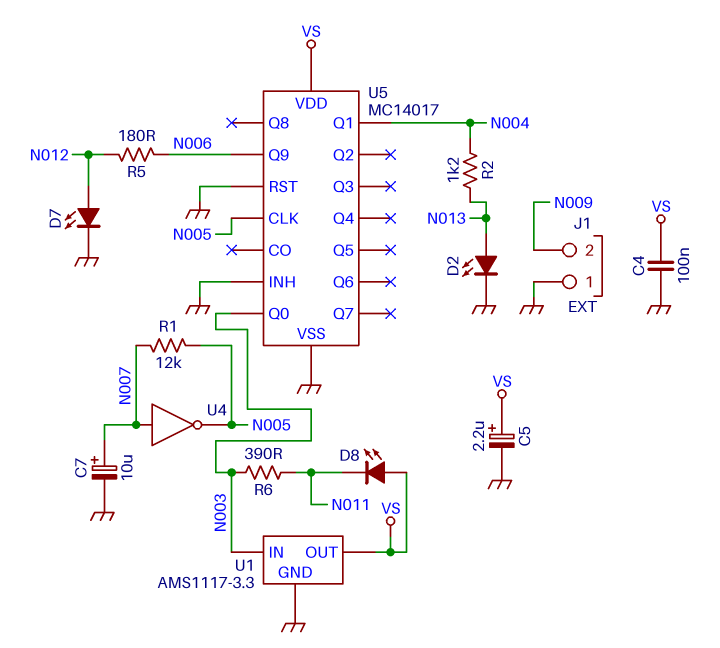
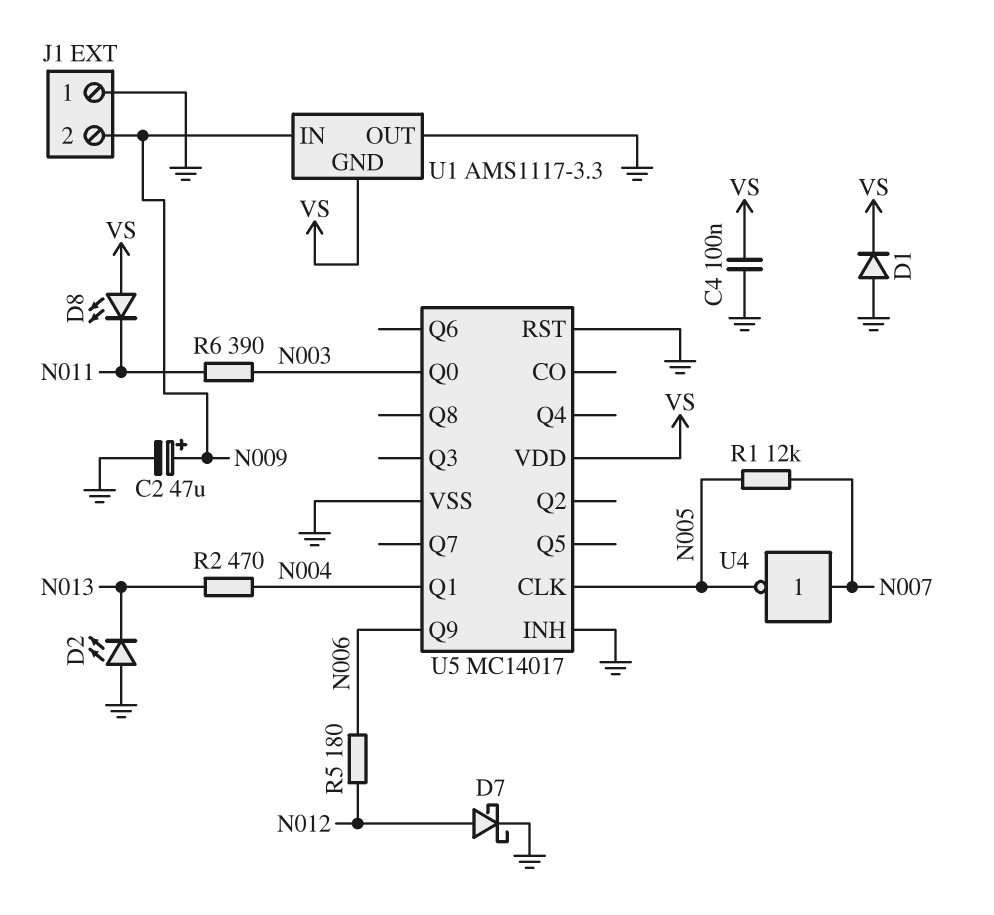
C2: none -> 47uF (plus N009, minus GND)
C5: 2.2uF (plus VS, minus GND) -> none
C7: 10uF (plus N007, minus GND) -> none
D1: none -> diode (A GND, K VS)
D2: LED (A N013, K GND) -> LED (A GND, K N013)
D7: LED (A N012, K GND) -> schottky (A N012, K GND)
R2: 1.2k (N004, N013) -> 470 (N004, N013)
U1 pin GND: GND -> VS
U1 pin IN: N003 -> N009
U1 pin OUT: VS -> GND

